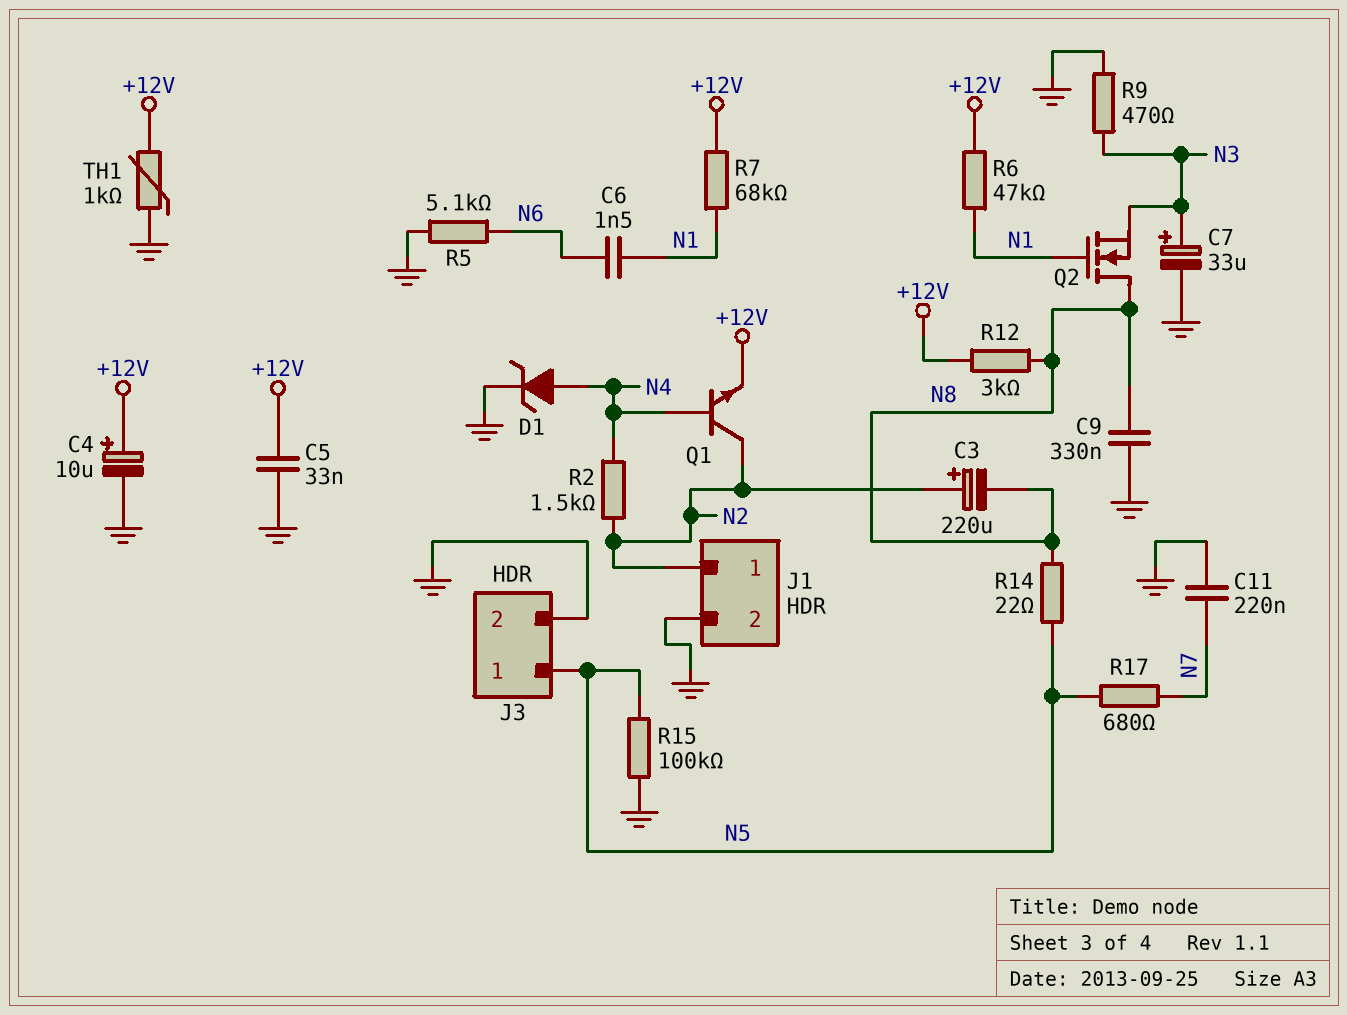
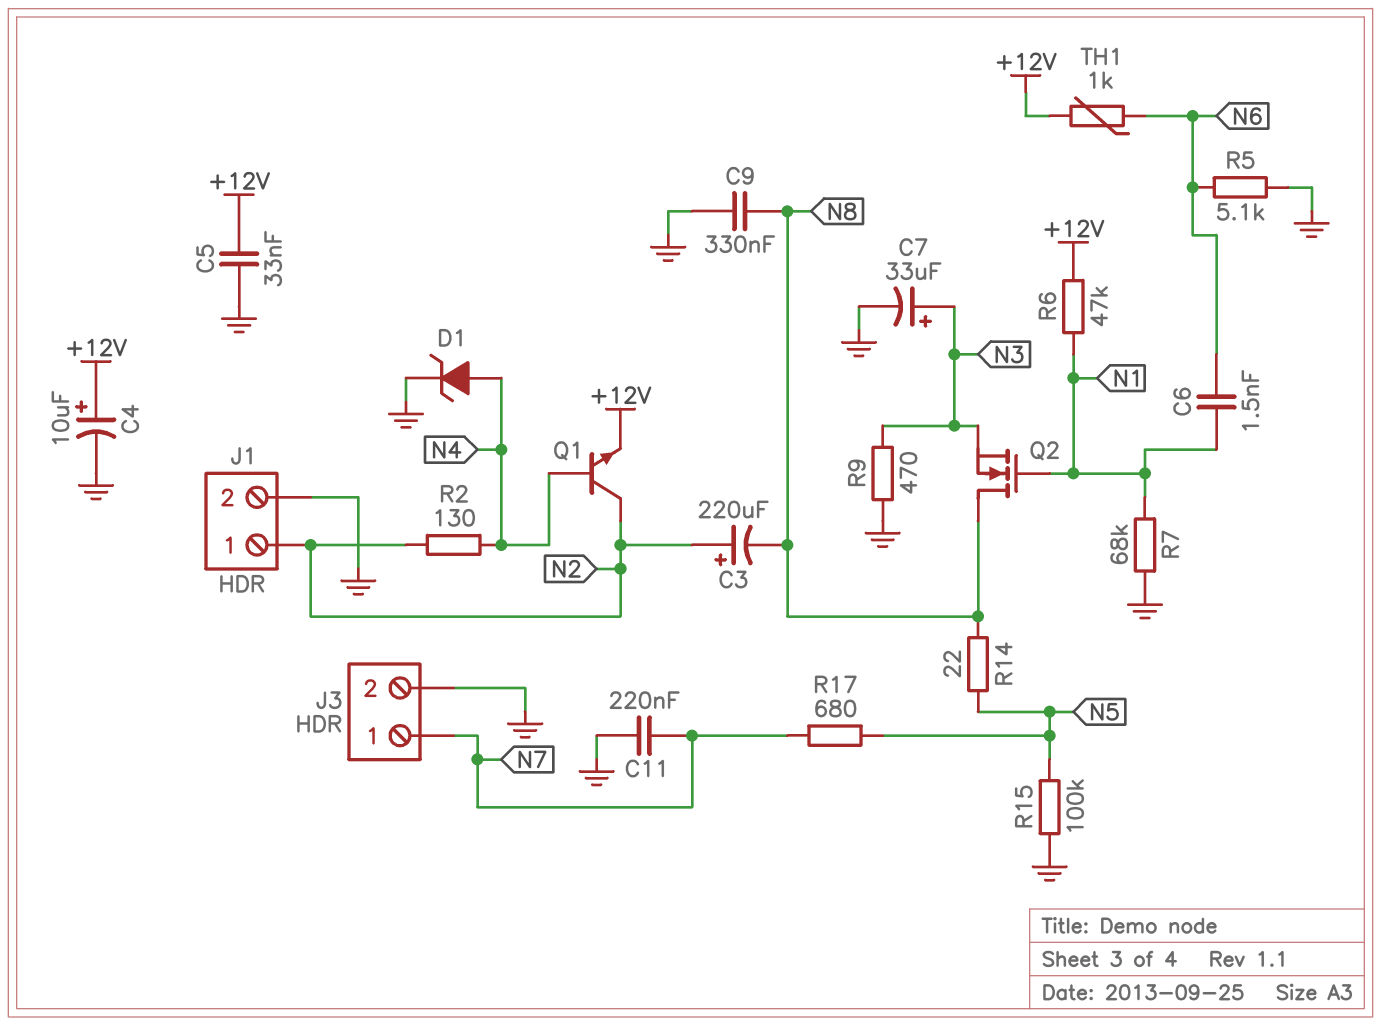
J3 pin 1: N5 -> N7
R2: 1.5k (N2, N4) -> 130 (N2, N4)
R7: 68k (+12V, N1) -> 68k (GND, N1)
R12: 3k (+12V, N8) -> none
TH1: 1k (+12V, GND) -> 1k (+12V, N6)

